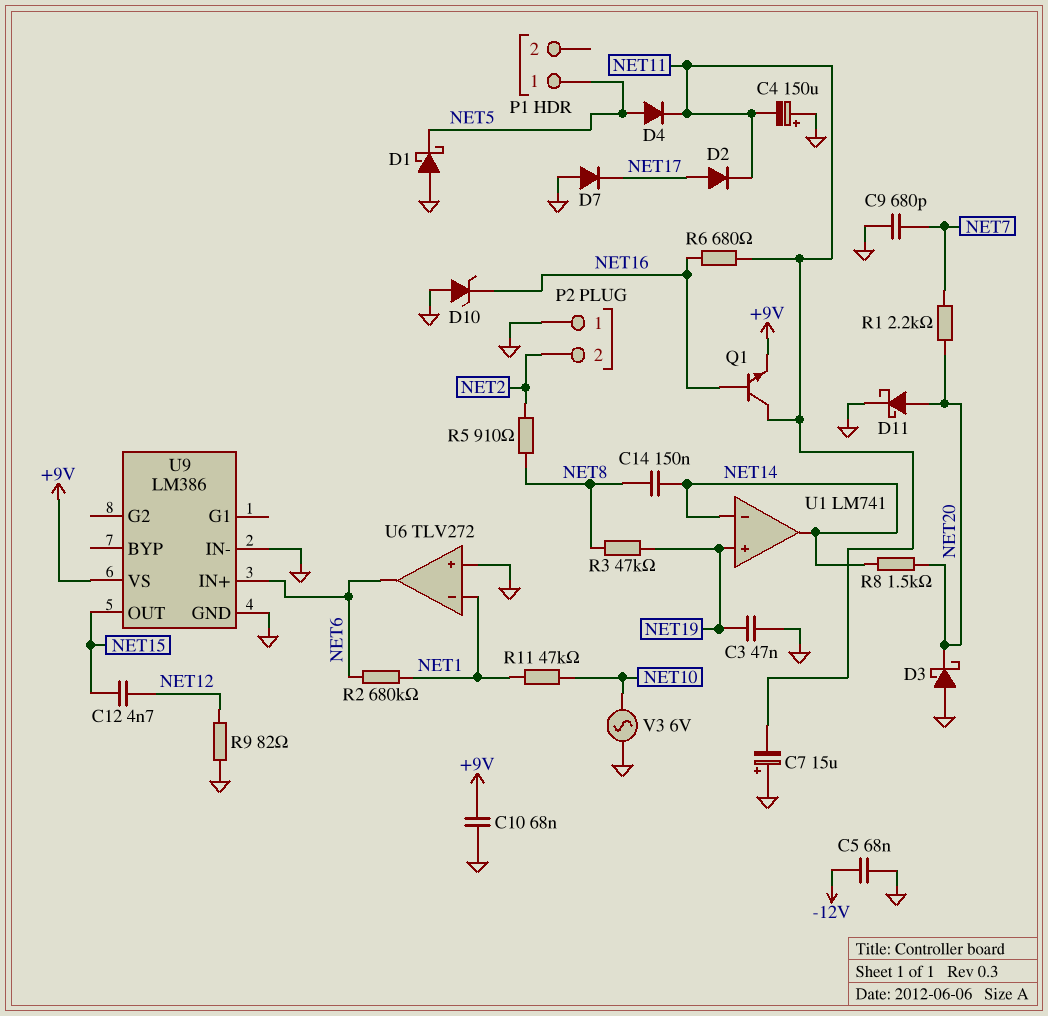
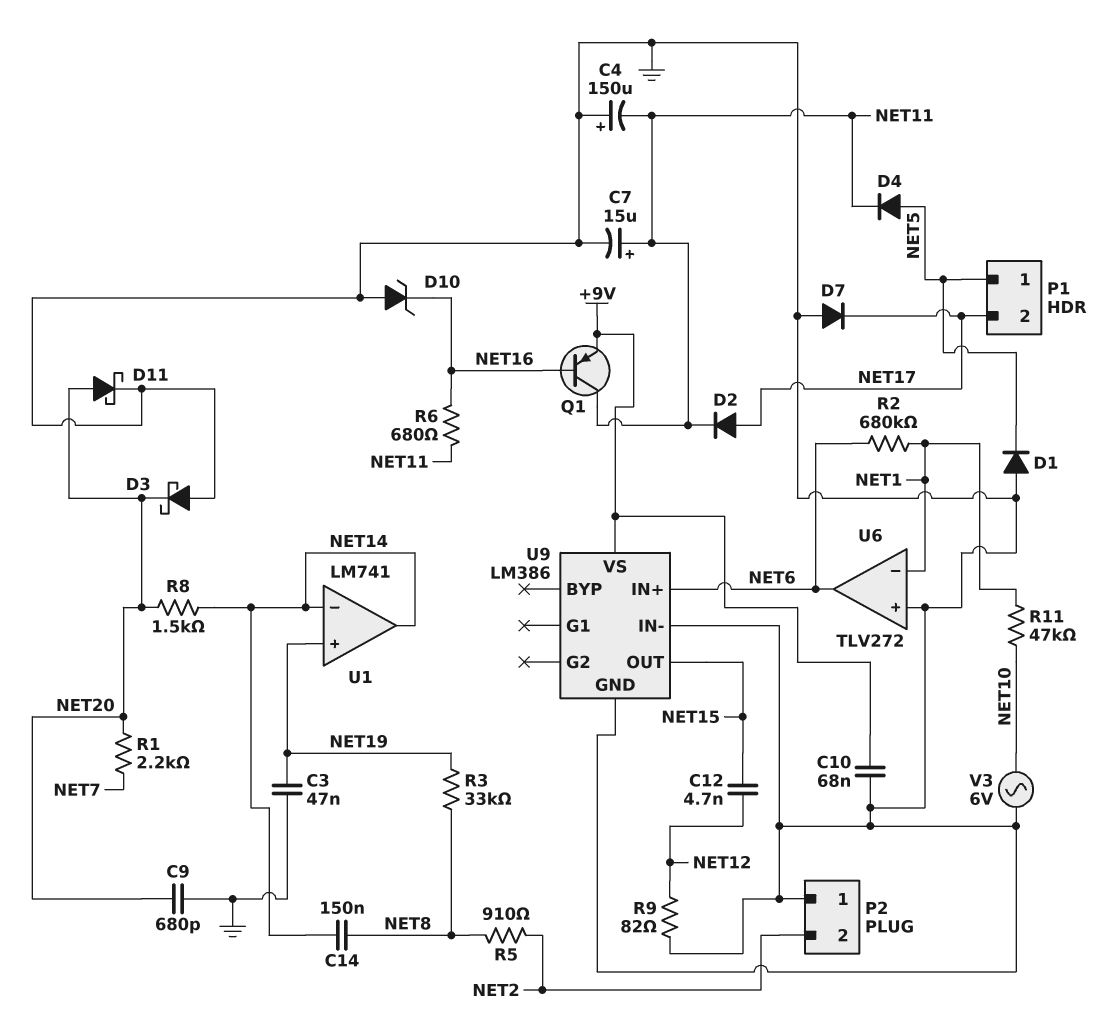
C5: 68nF (-12V, GND) -> none
C7: 15uF (plus GND, minus NET11) -> 15uF (plus NET11, minus GND)
C9: 680pF (GND, NET7) -> 680pF (GND, NET20)
D1: schottky (A GND, K NET5) -> diode (A GND, K NET5)
P1 pin 2: none -> NET17
Q1: NPN (B NET16, C NET11, E +9V) -> PNP (B NET16, C NET11, E +9V)
R3: 47k (NET8, NET19) -> 33k (NET8, NET19)

